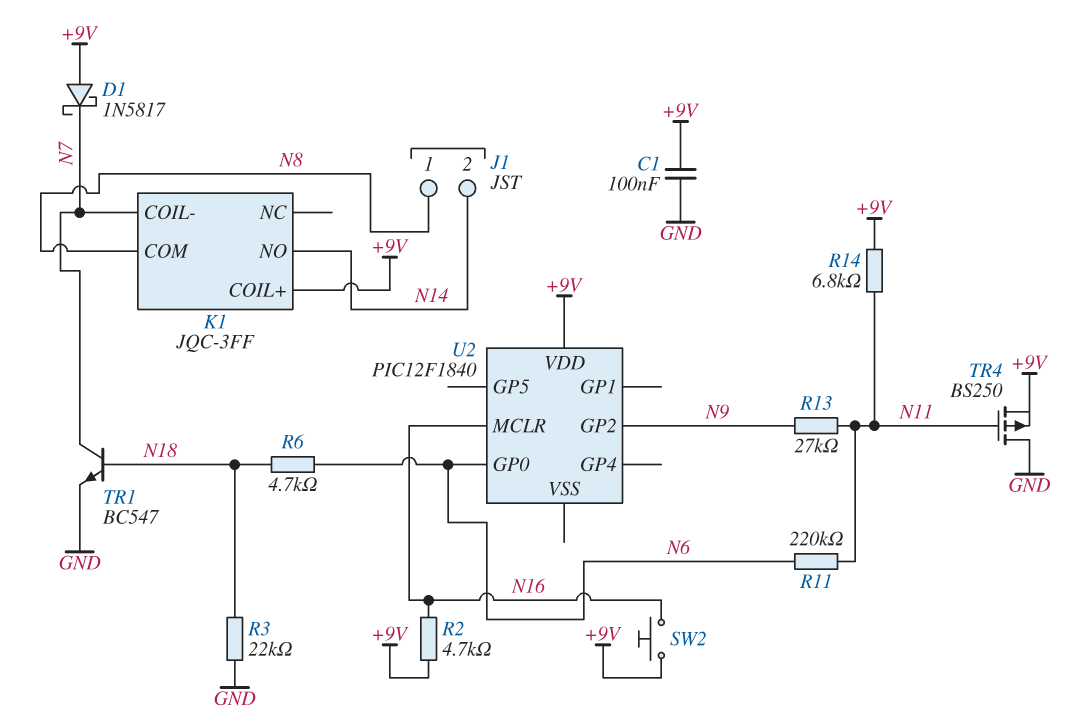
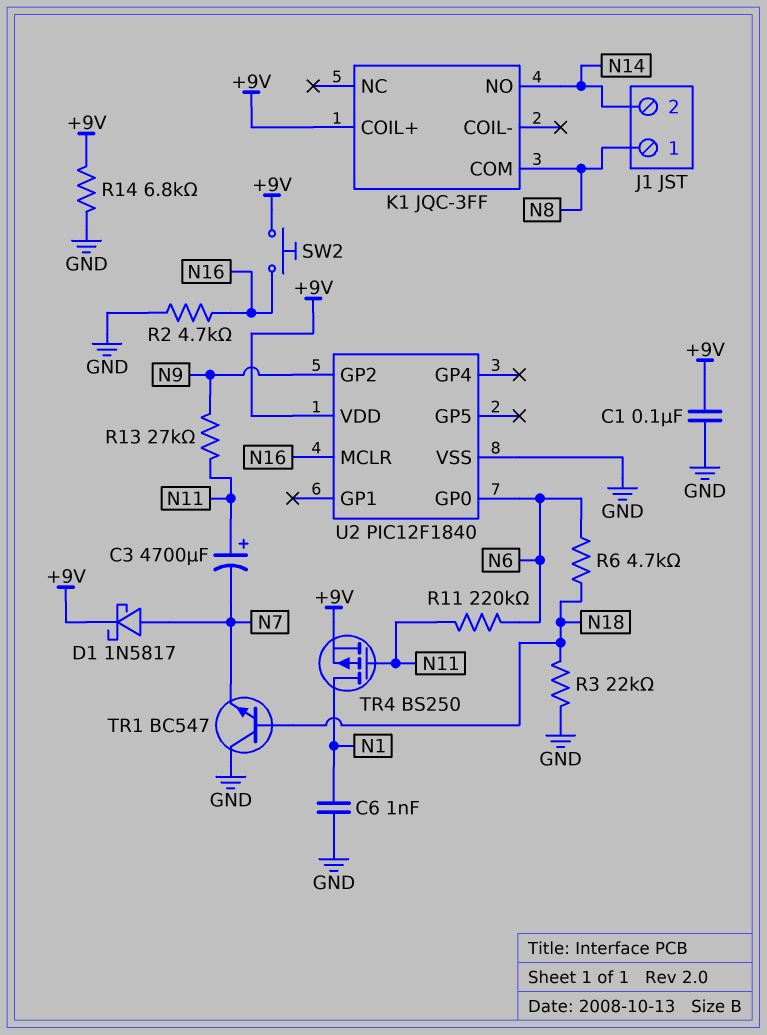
C3: none -> 4700uF (plus N11, minus N7)
C6: none -> 1nF (GND, N1)
D1: schottky 1N5817 (A +9V, K N7) -> schottky 1N5817 (A N7, K +9V)
K1 pin COIL-: N7 -> none
R2: 4.7k (+9V, N16) -> 4.7k (GND, N16)
R14: 6.8k (+9V, N11) -> 6.8k (+9V, GND)
TR1: NPN BC547 (B N18, C N7, E GND) -> NPN BC547 (B N18, C GND, E N7)
TR4: PMOS BS250 (G N11, D GND, S +9V) -> PMOS BS250 (G N11, D N1, S +9V)
U2 pin VSS: none -> GND

